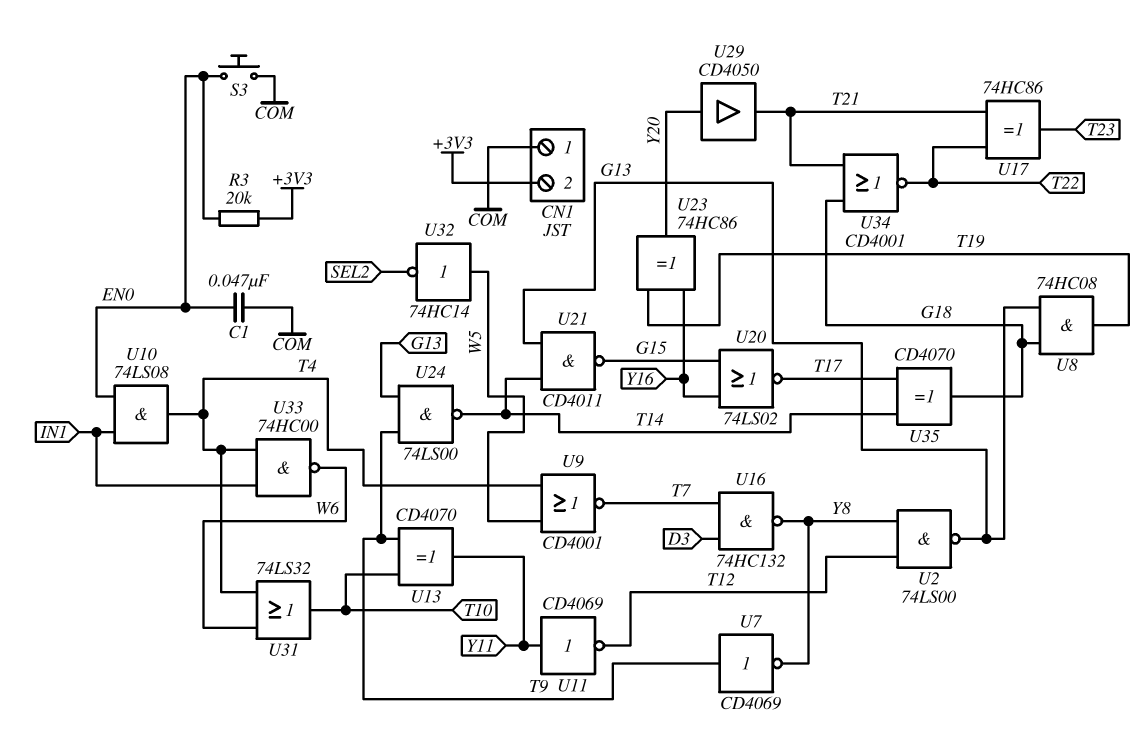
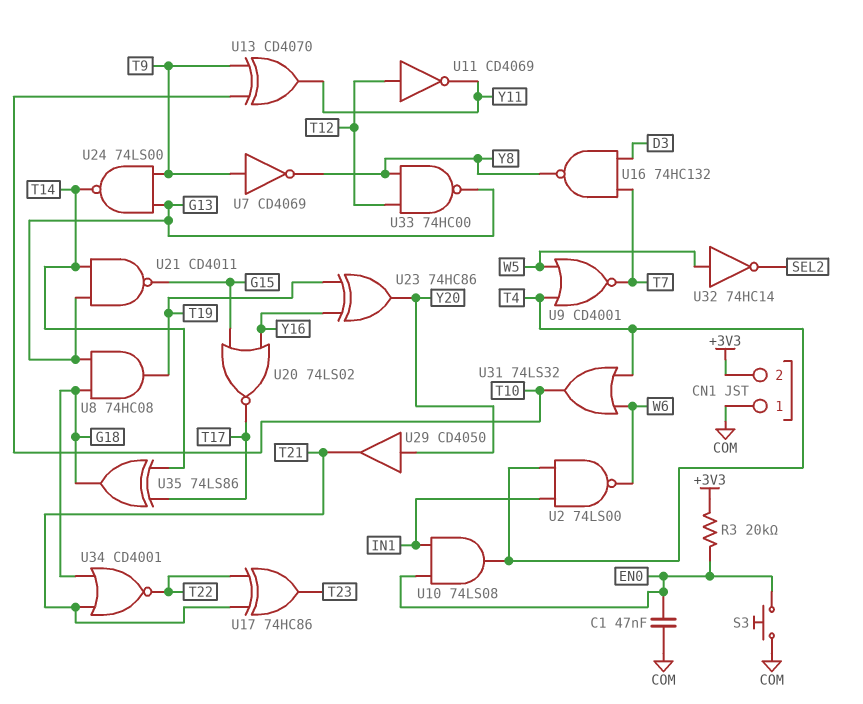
U2: NAND 74LS00 (in T12, in Y8, out G13) -> NAND 74LS00 (in IN1, in T4, out W6)
U11: NOT CD4069 (in Y11, out T12) -> NOT CD4069 (in T12, out Y11)
U33: NAND 74HC00 (in IN1, in T4, out W6) -> NAND 74HC00 (in T12, in Y8, out G13)
U35: XOR CD4070 (in T14, in T17, out G18) -> XOR 74LS86 (in T14, in T17, out G18)

